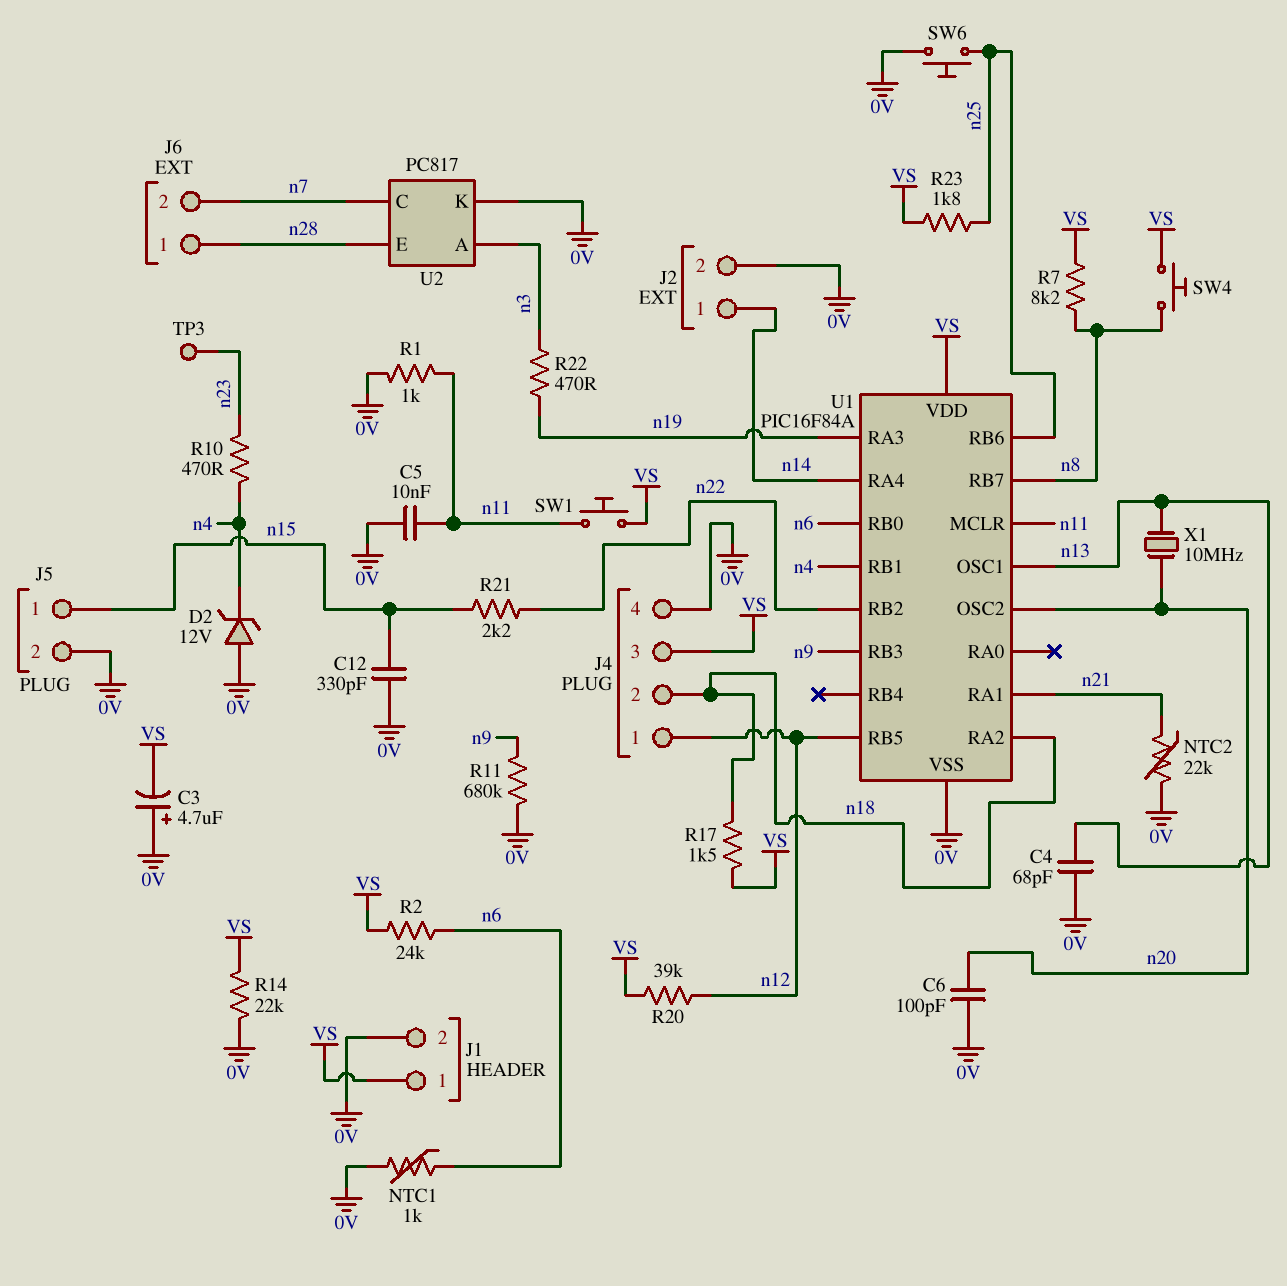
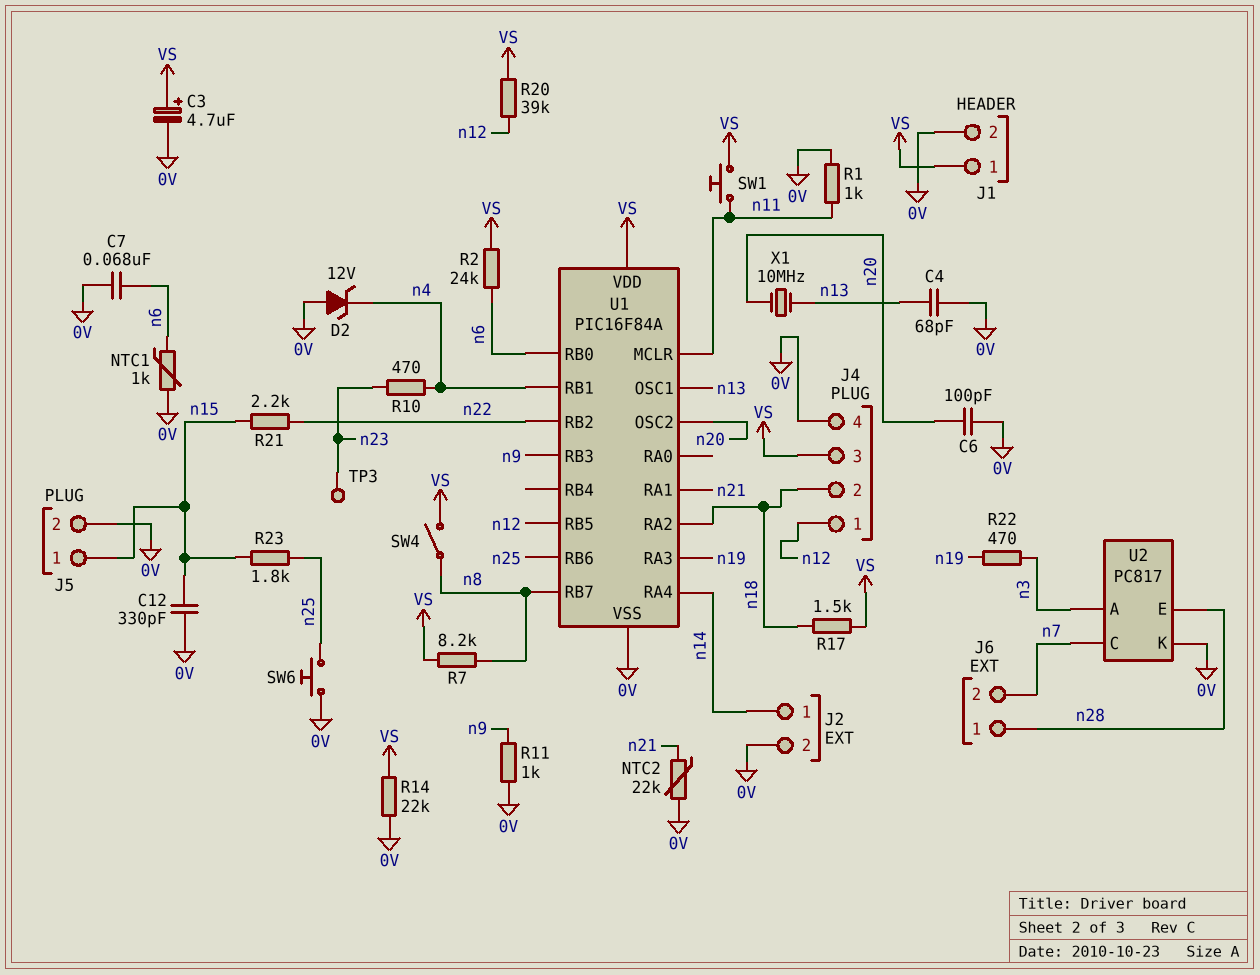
C3: 4.7uF (plus 0V, minus VS) -> 4.7uF (plus VS, minus 0V)
C5: 10nF (0V, n11) -> none
C7: none -> 68nF (0V, n6)
R11: 680k (0V, n9) -> 1k (0V, n9)
R23: 1.8k (VS, n25) -> 1.8k (n15, n25)
SW4: button (VS, n8) -> switch (VS, n8)

